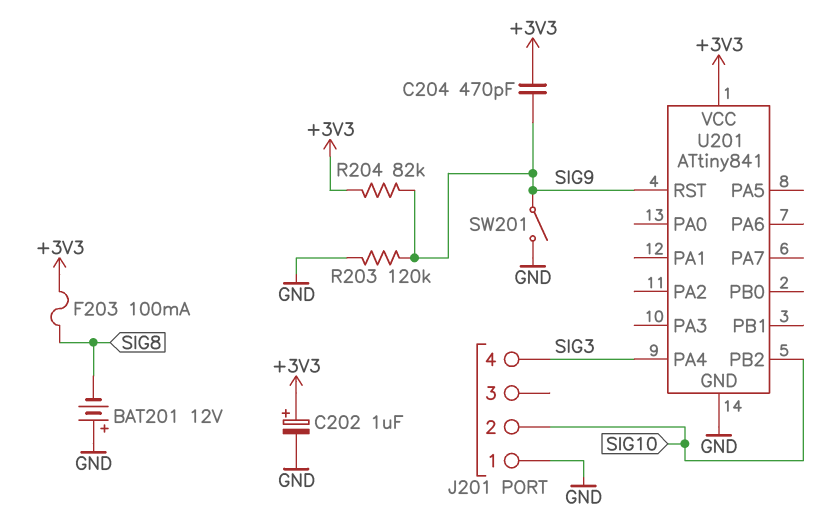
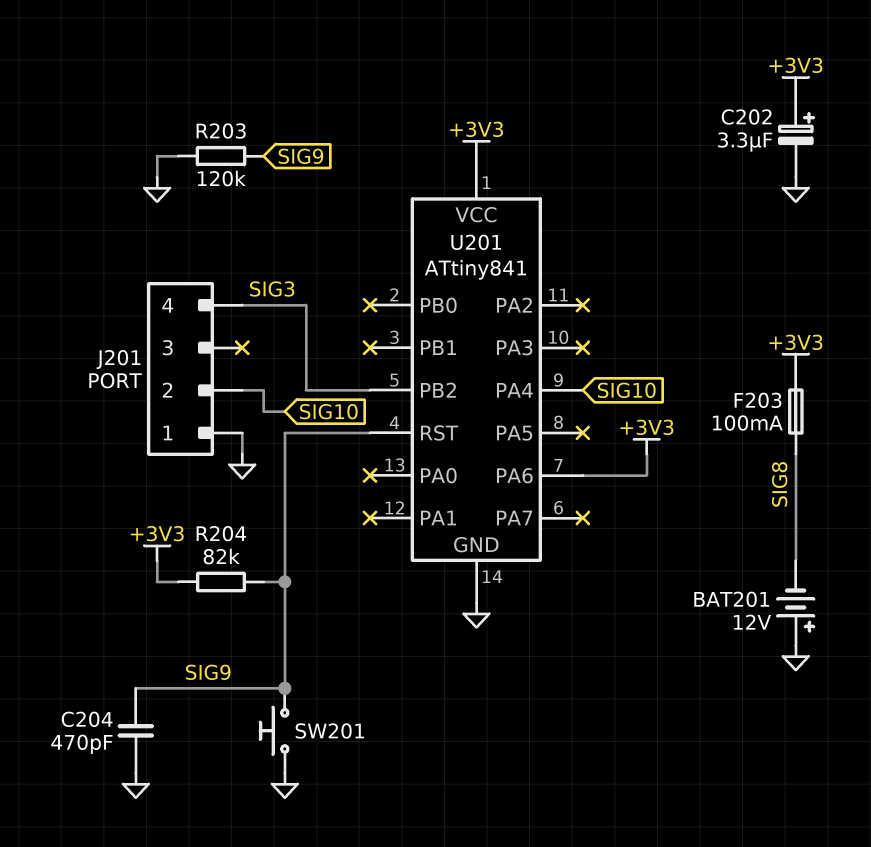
C202: 1uF (plus +3V3, minus GND) -> 3.3uF (plus +3V3, minus GND)
C204: 470pF (+3V3, SIG9) -> 470pF (GND, SIG9)
SW201: switch (GND, SIG9) -> button (GND, SIG9)
U201 pin PA4: SIG3 -> SIG10
U201 pin PA6: none -> +3V3
U201 pin PB2: SIG10 -> SIG3

